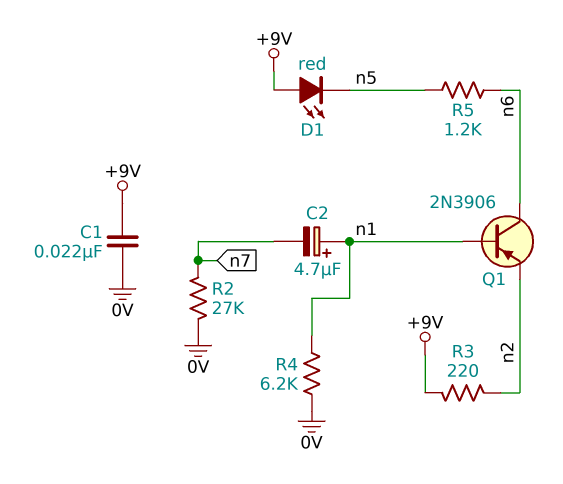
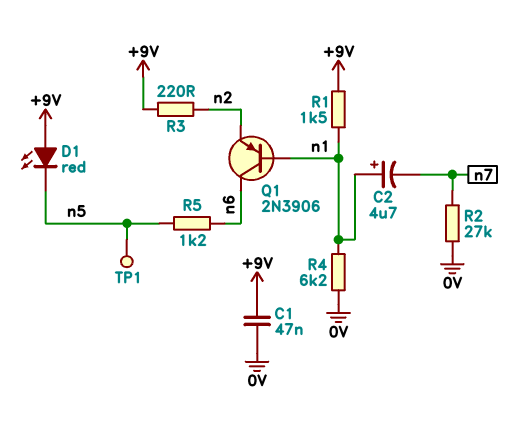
C1: 22nF (+9V, 0V) -> 47nF (+9V, 0V)
R1: none -> 1.5k (+9V, n1)
TP1: none -> test point (n5)

